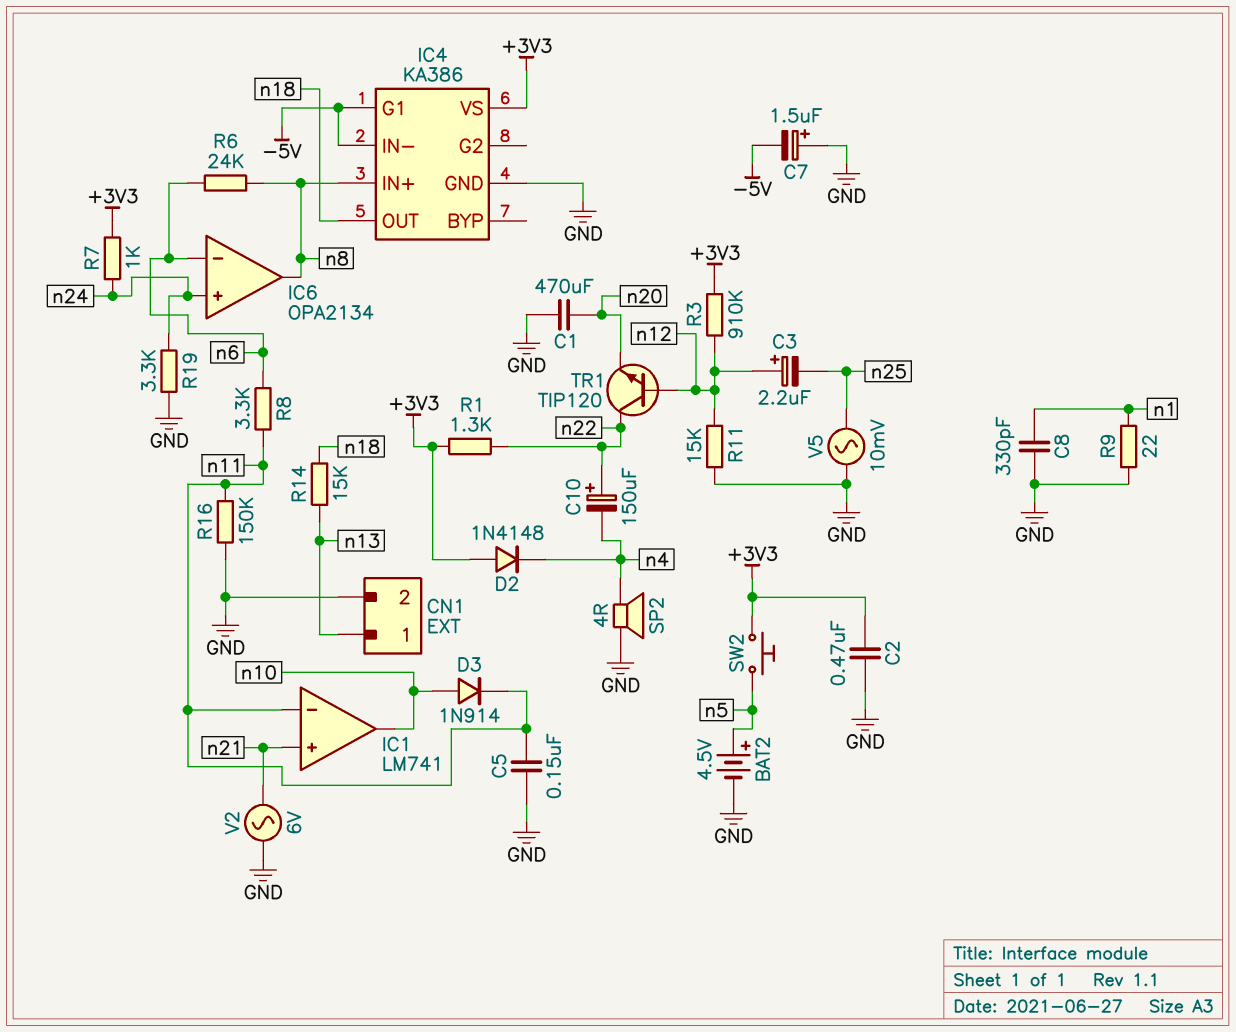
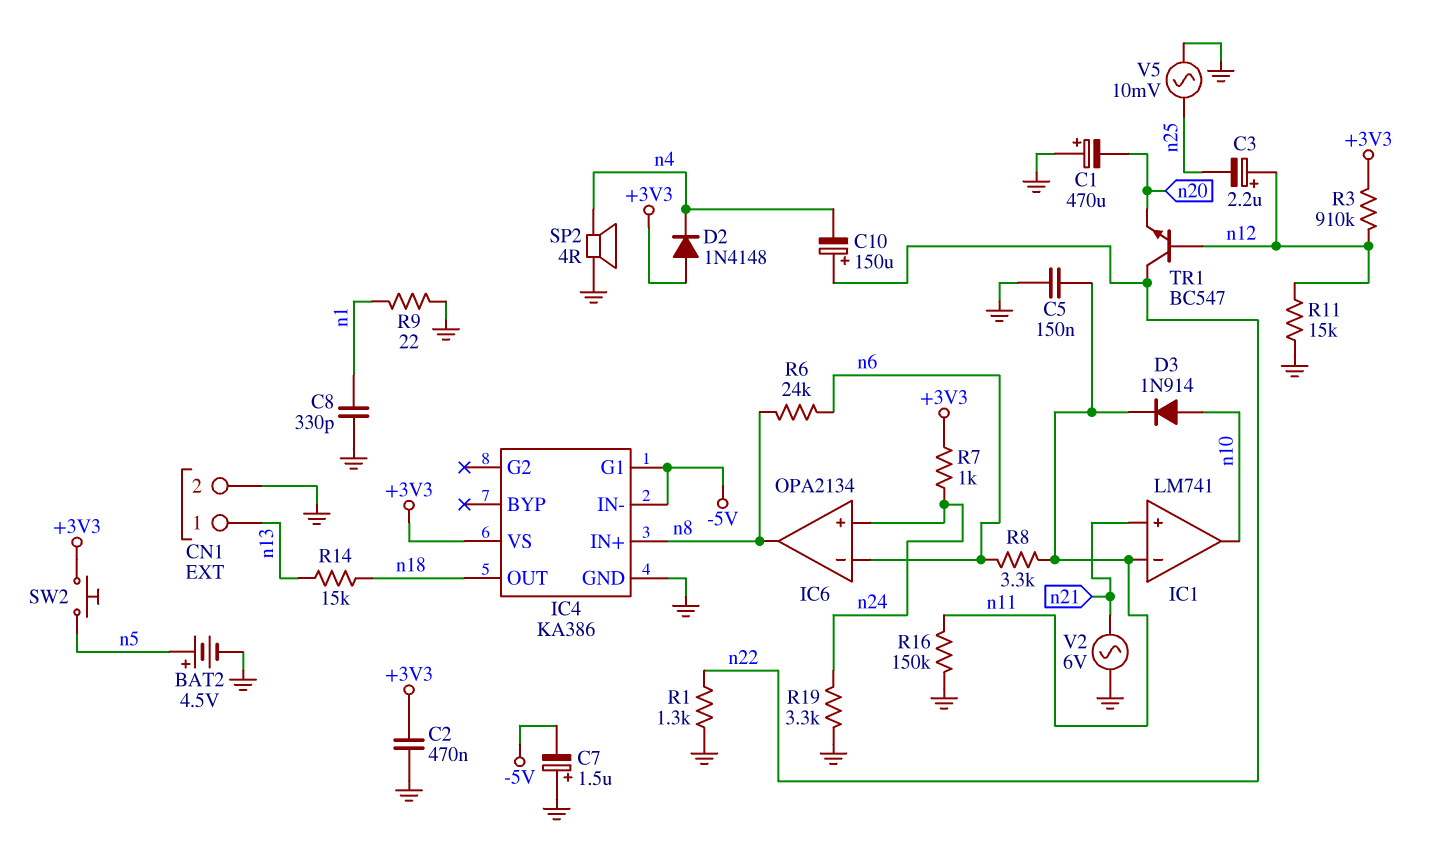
C1: 470uF (GND, n20) -> 470uF (plus GND, minus n20)
R1: 1.3k (+3V3, n22) -> 1.3k (GND, n22)
TR1: NPN TIP120 (B n12, C n22, E n20) -> NPN BC547 (B n12, C n22, E n20)

